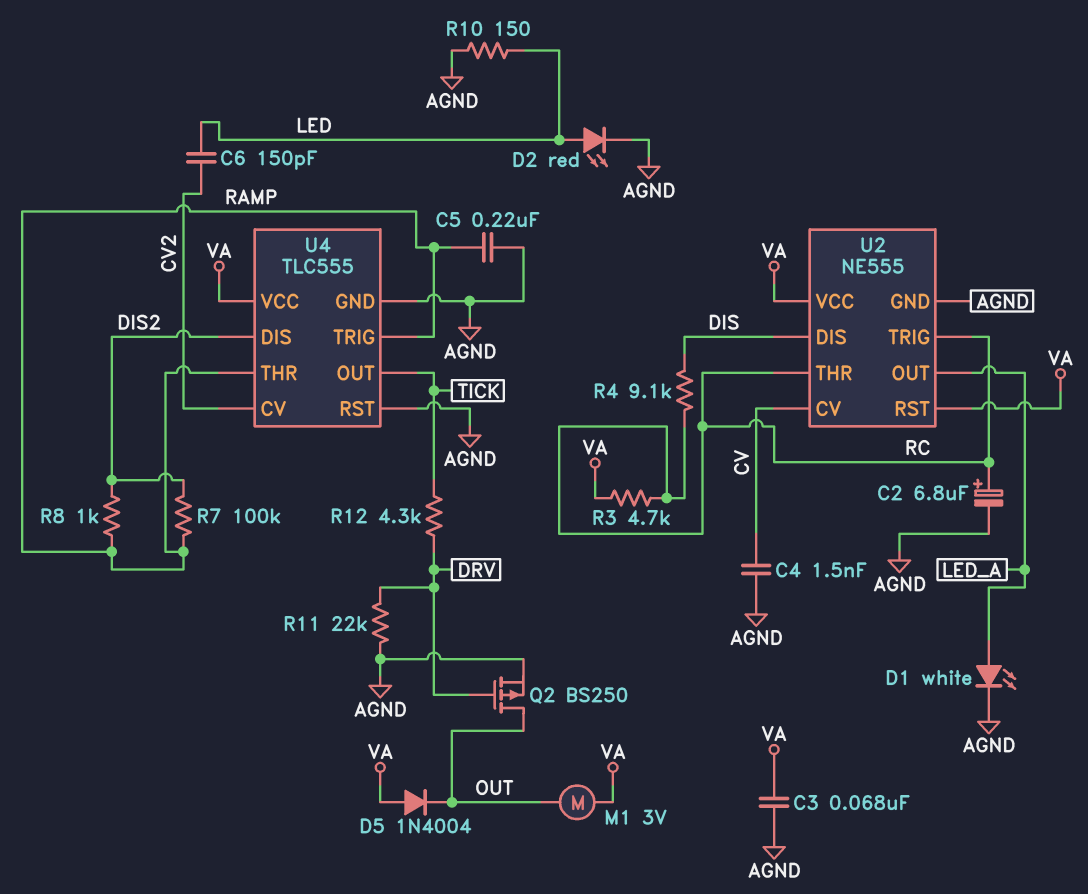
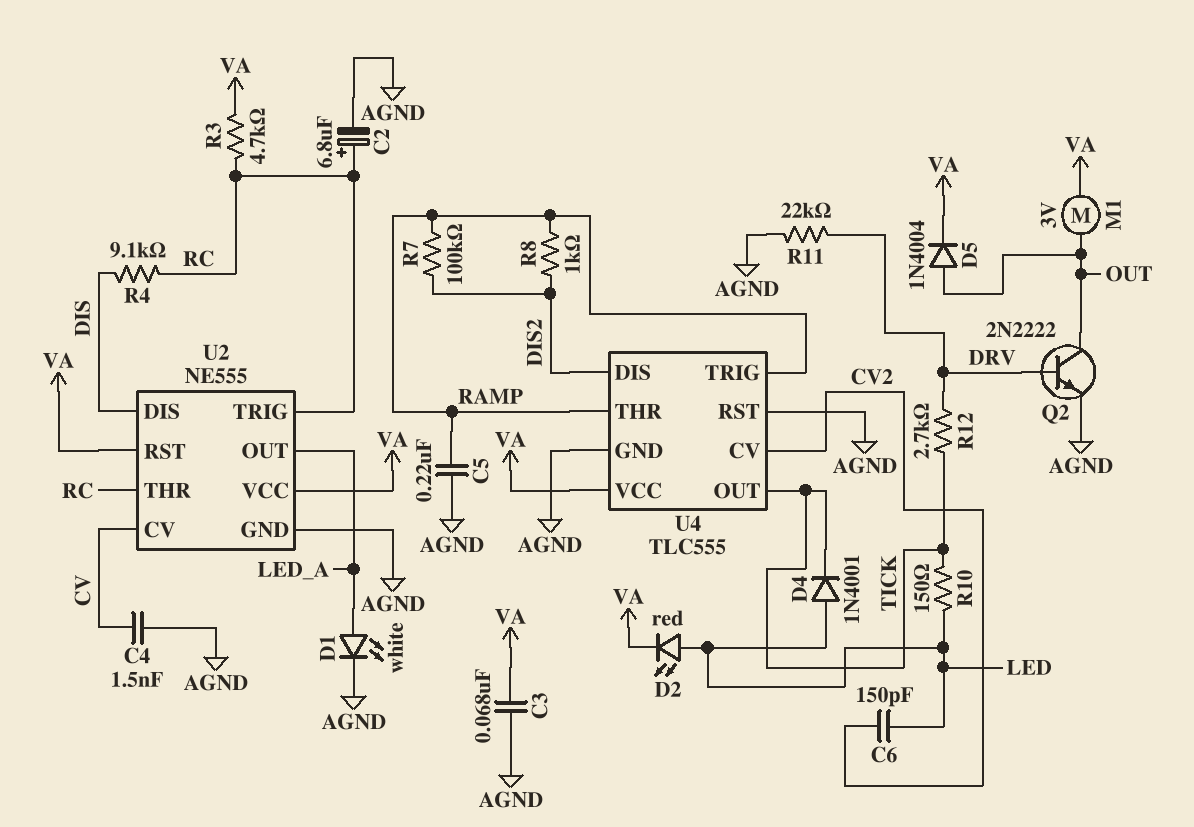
D2: LED red (A LED, K AGND) -> LED red (A LED, K VA)
D4: none -> diode 1N4001 (A LED, K TICK)
D5: diode 1N4004 (A VA, K OUT) -> diode 1N4004 (A OUT, K VA)
Q2: PMOS BS250 (G DRV, D OUT, S AGND) -> NPN 2N2222 (B DRV, C OUT, E AGND)
R10: 150 (AGND, LED) -> 150 (LED, TICK)
R12: 4.3k (DRV, TICK) -> 2.7k (DRV, TICK)

